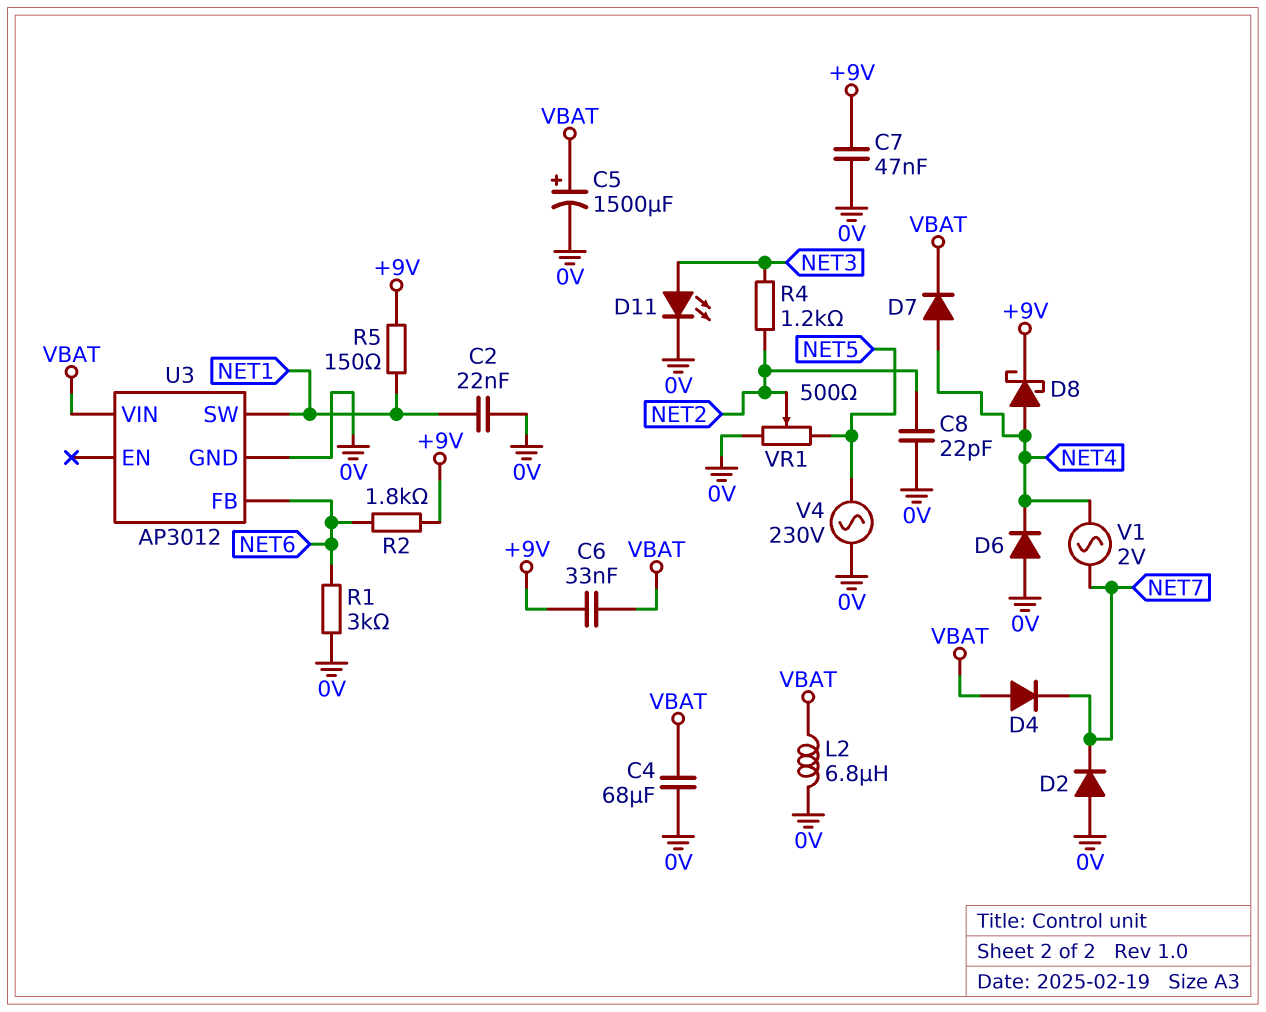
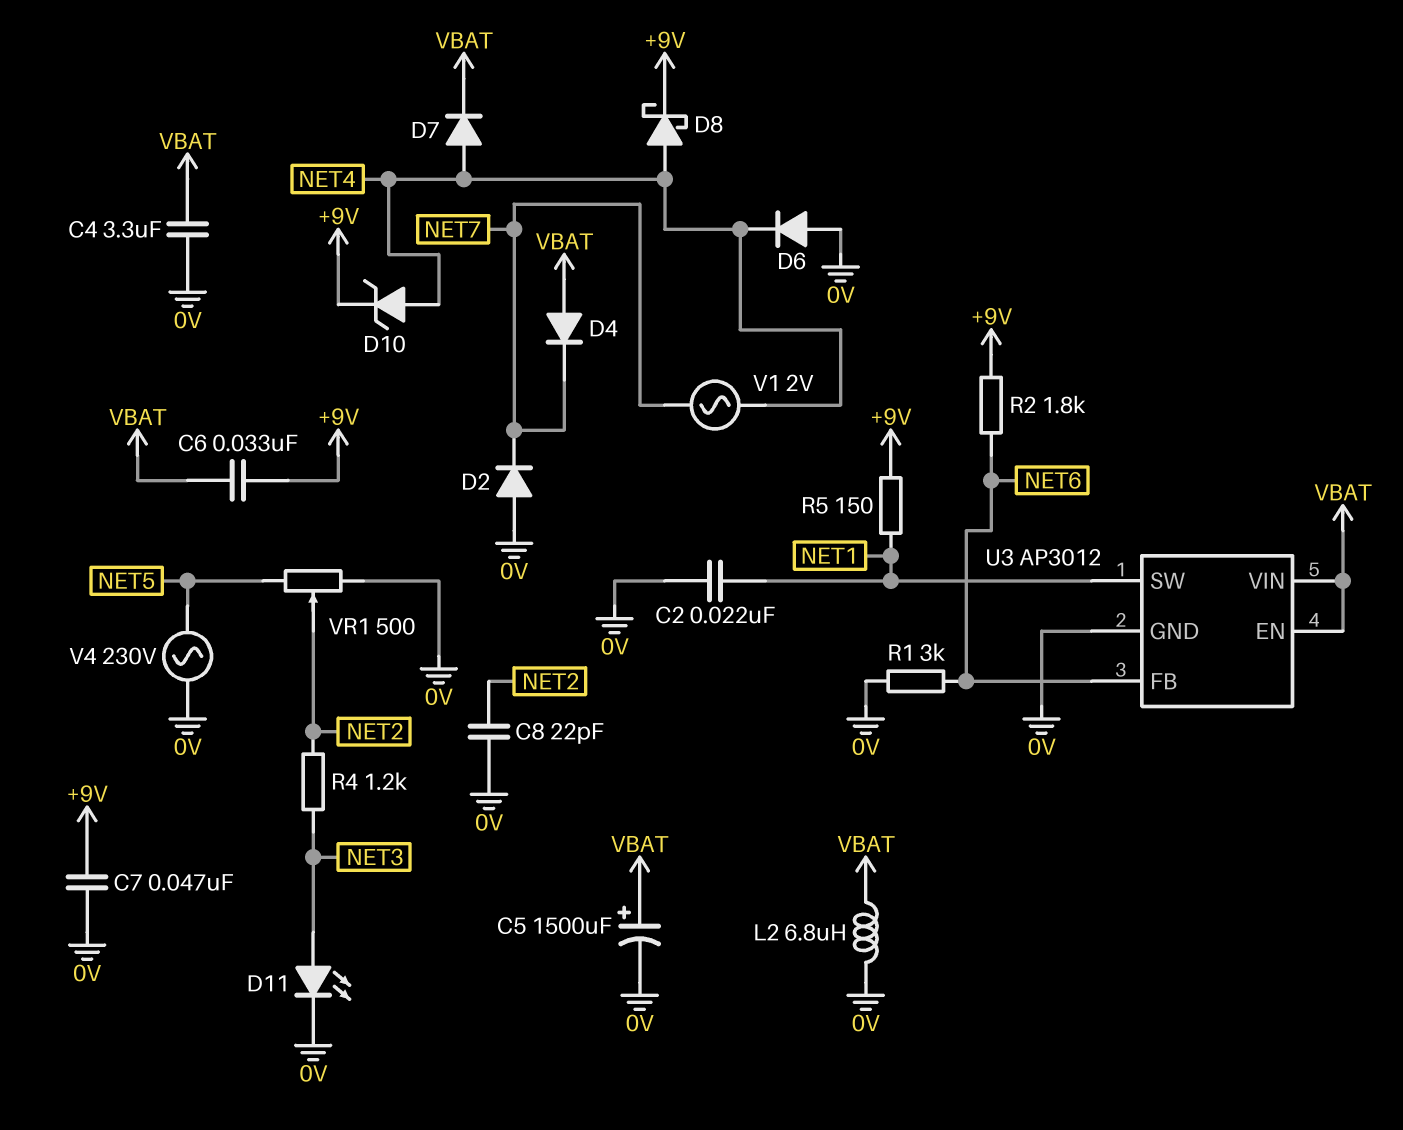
C4: 68uF (0V, VBAT) -> 3.3uF (0V, VBAT)
D10: none -> zener (A NET4, K +9V)
U3 pin EN: none -> VBAT

